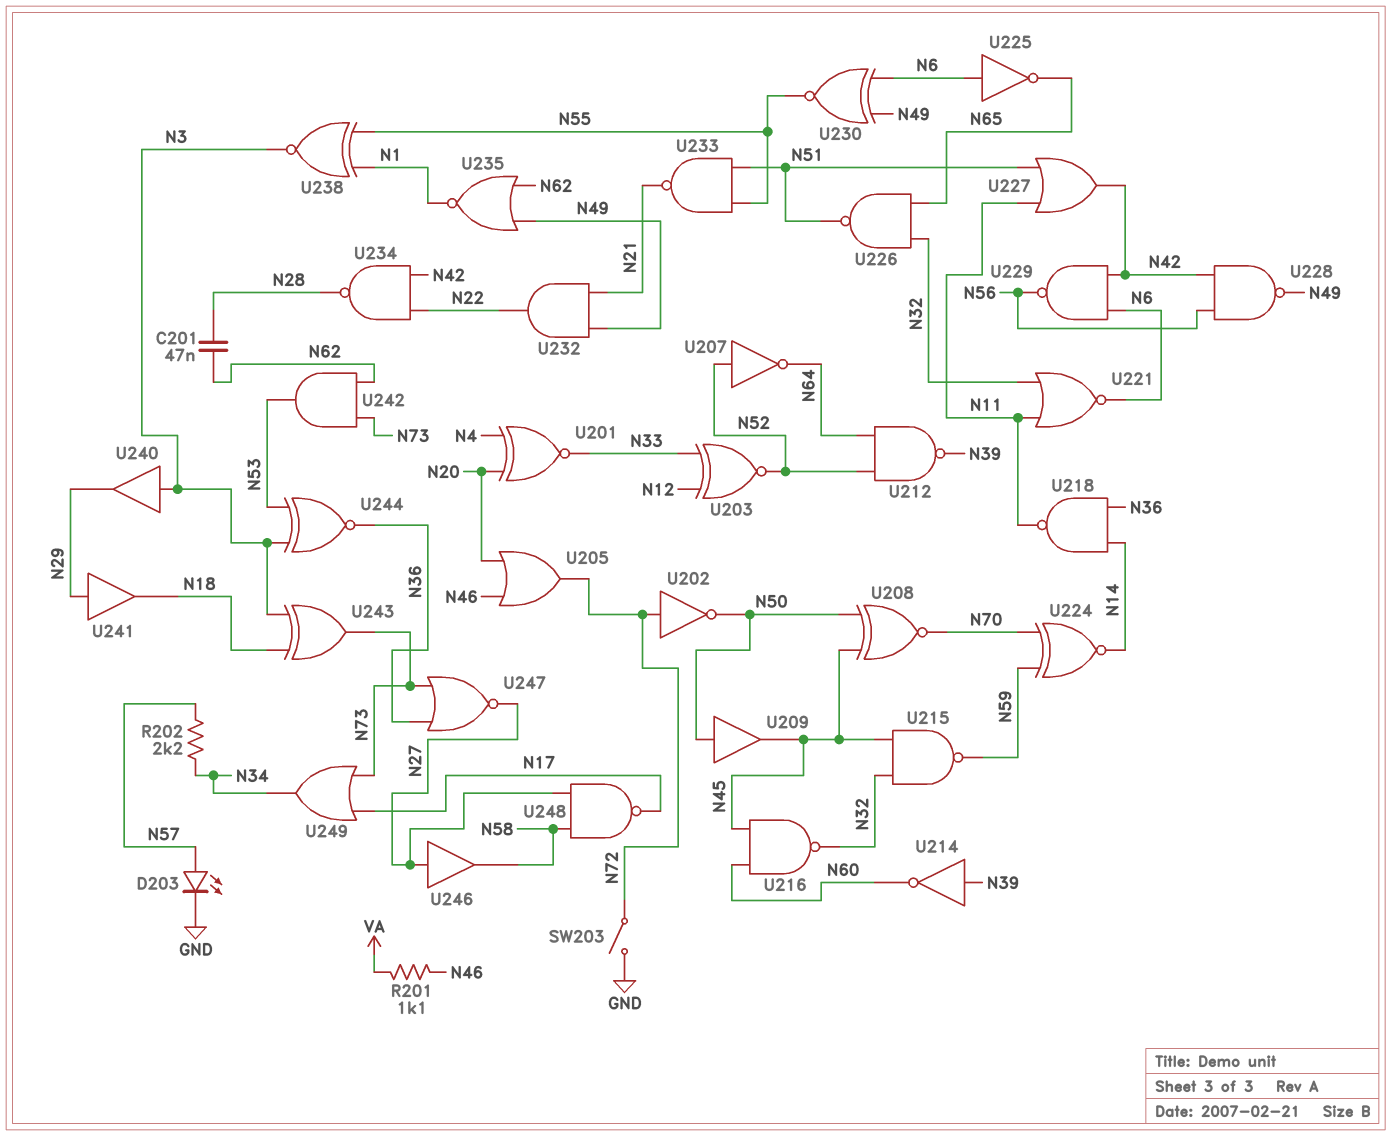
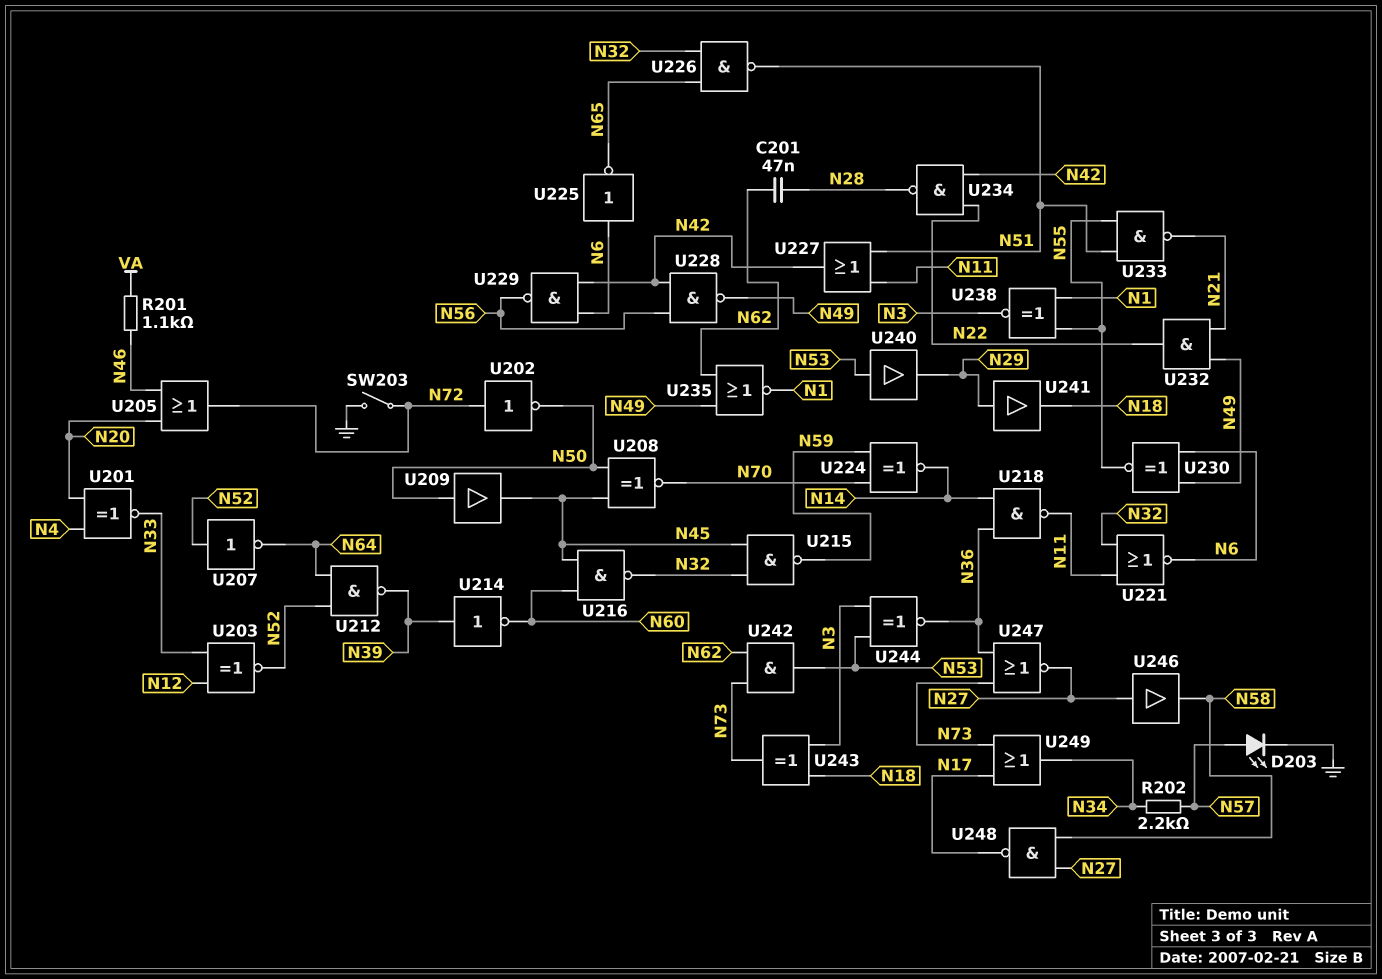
U240: buffer (in N3, out N29) -> buffer (in N53, out N29)

